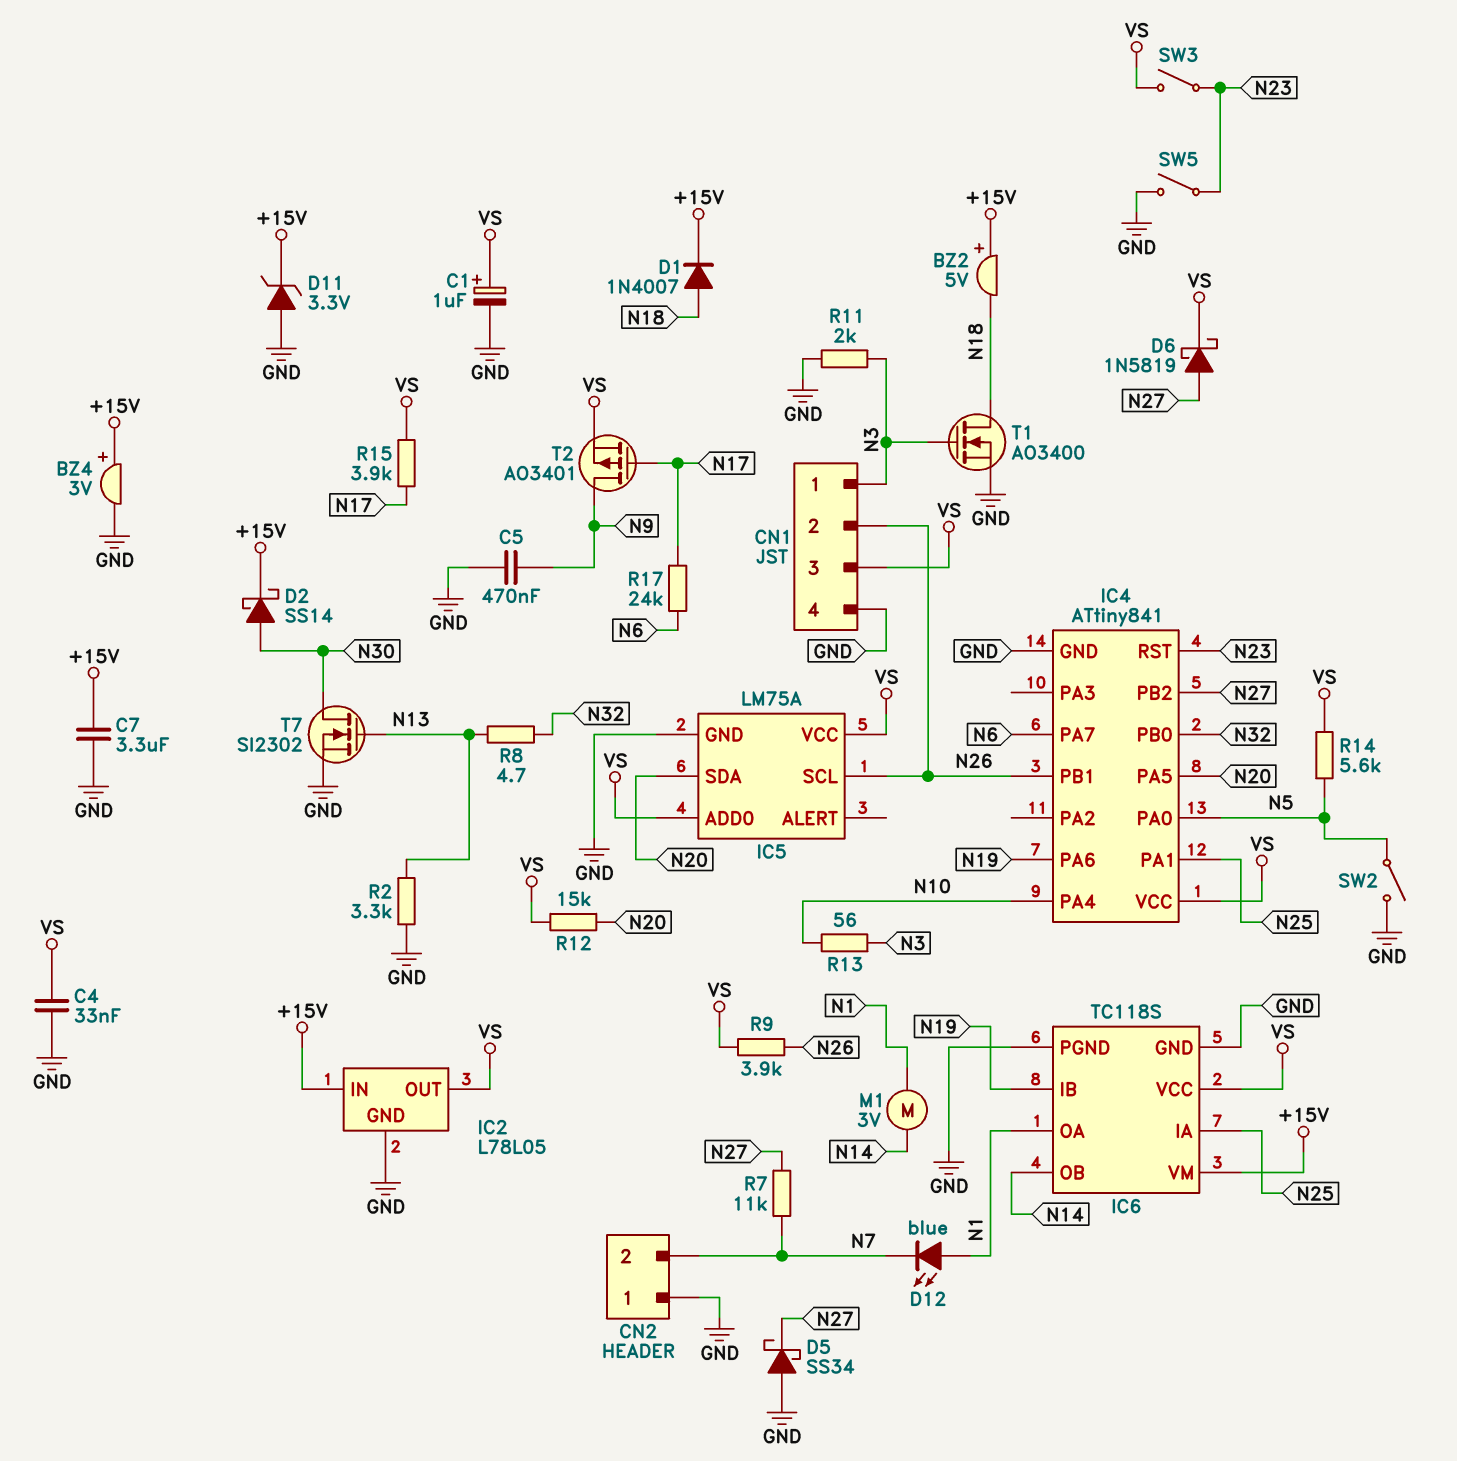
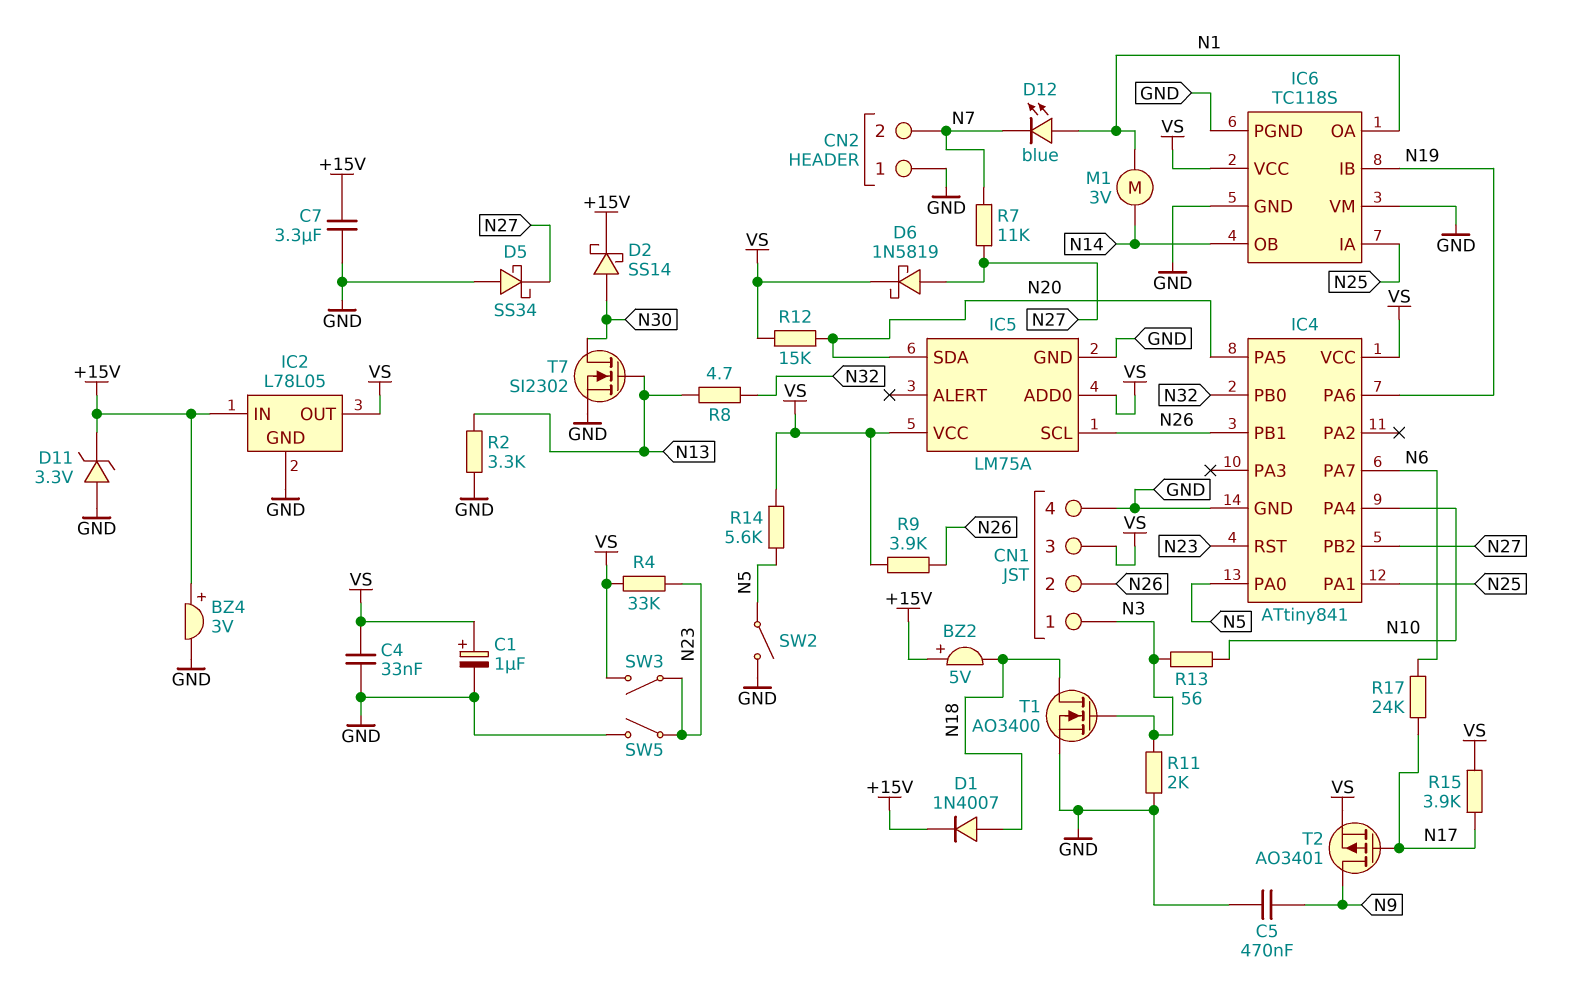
IC6 pin VM: +15V -> GND
R4: none -> 33k (N23, VS)

